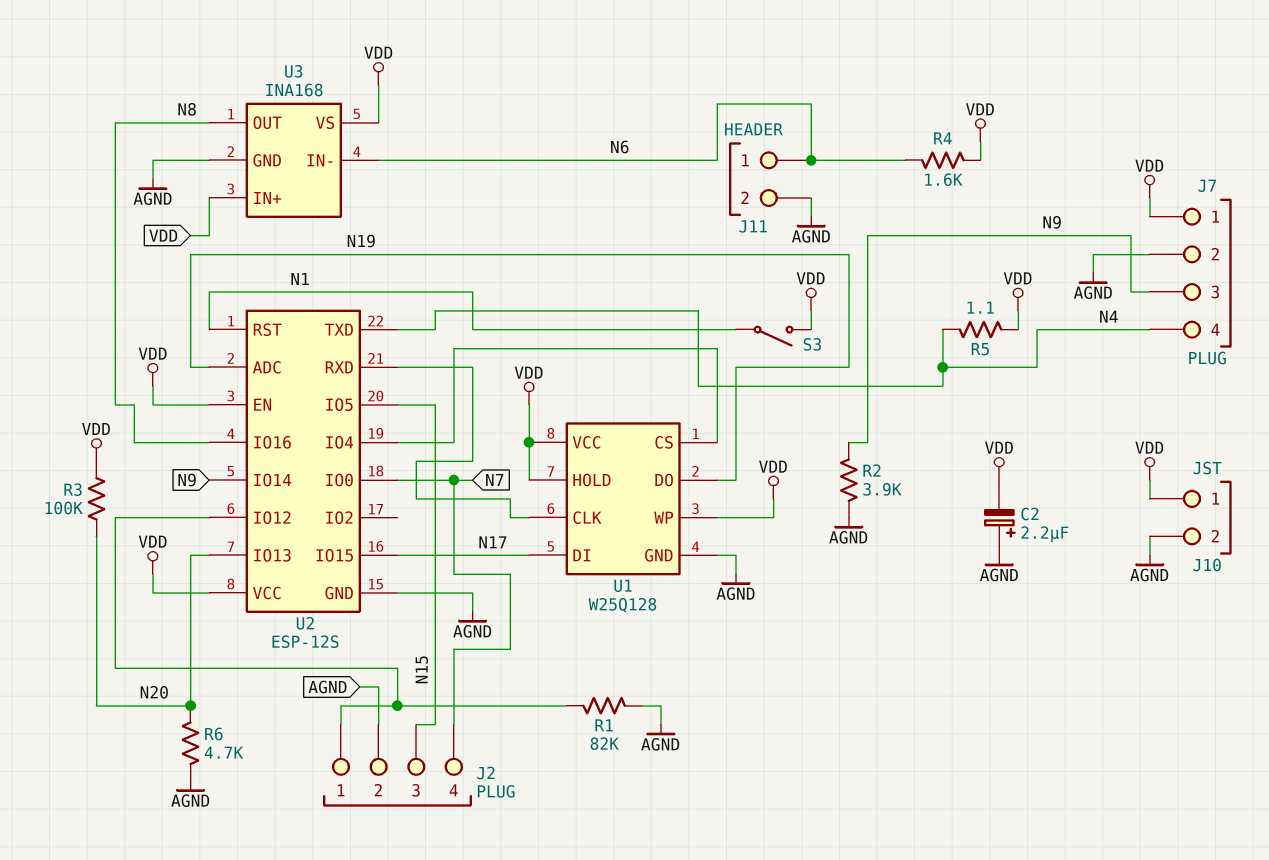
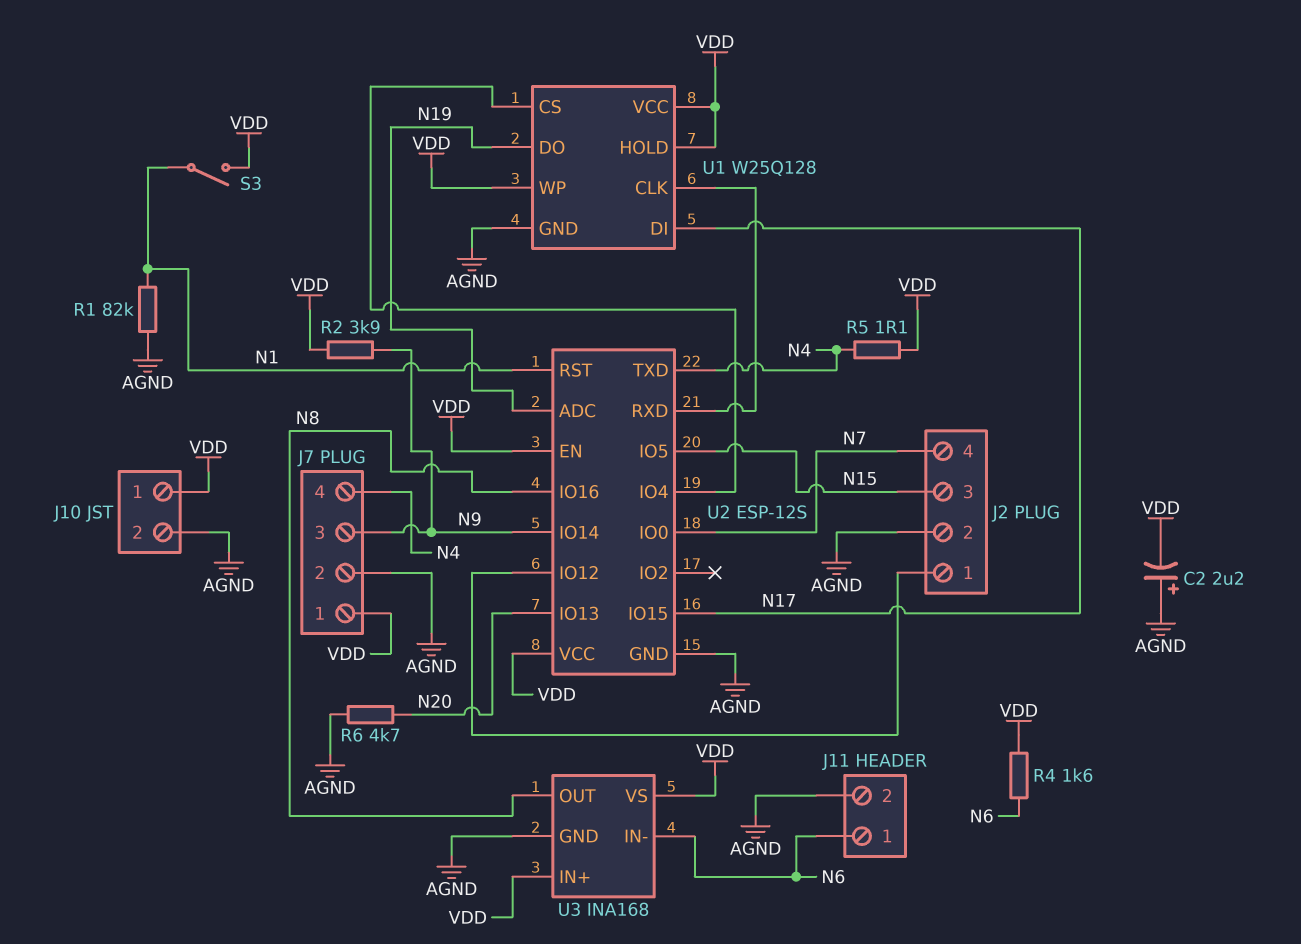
R1: 82k (AGND, J2/1) -> 82k (AGND, N1)
R2: 3.9k (AGND, N9) -> 3.9k (N9, VDD)
R3: 100k (N20, VDD) -> none

